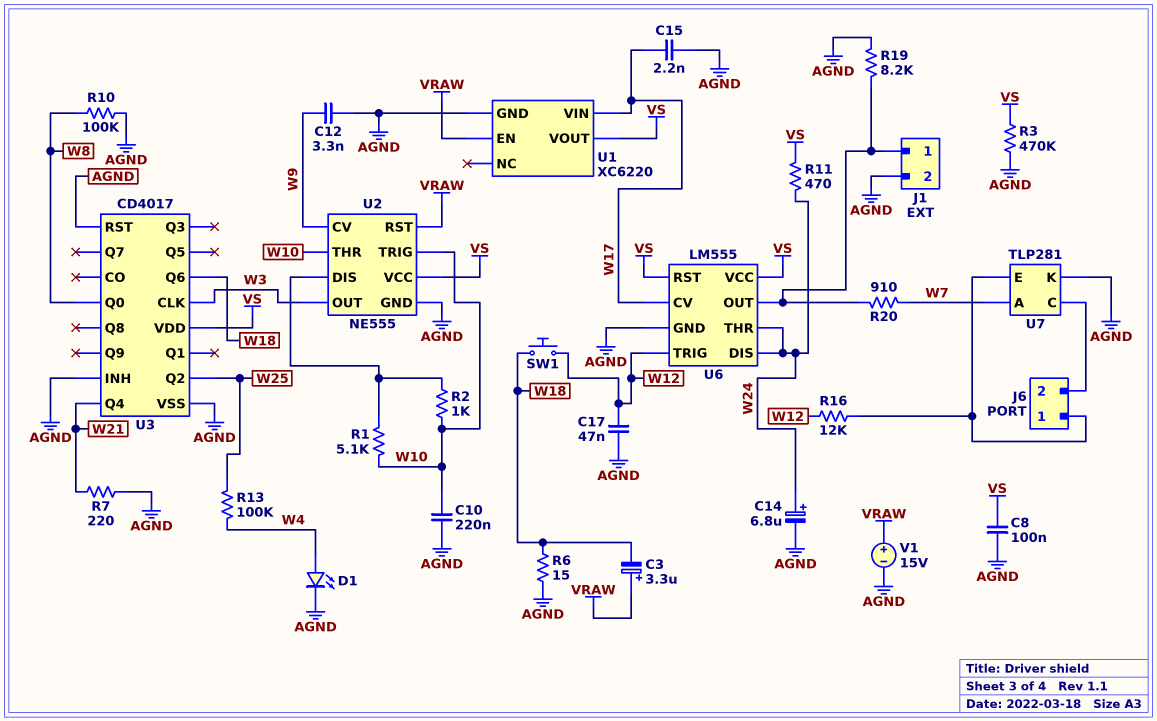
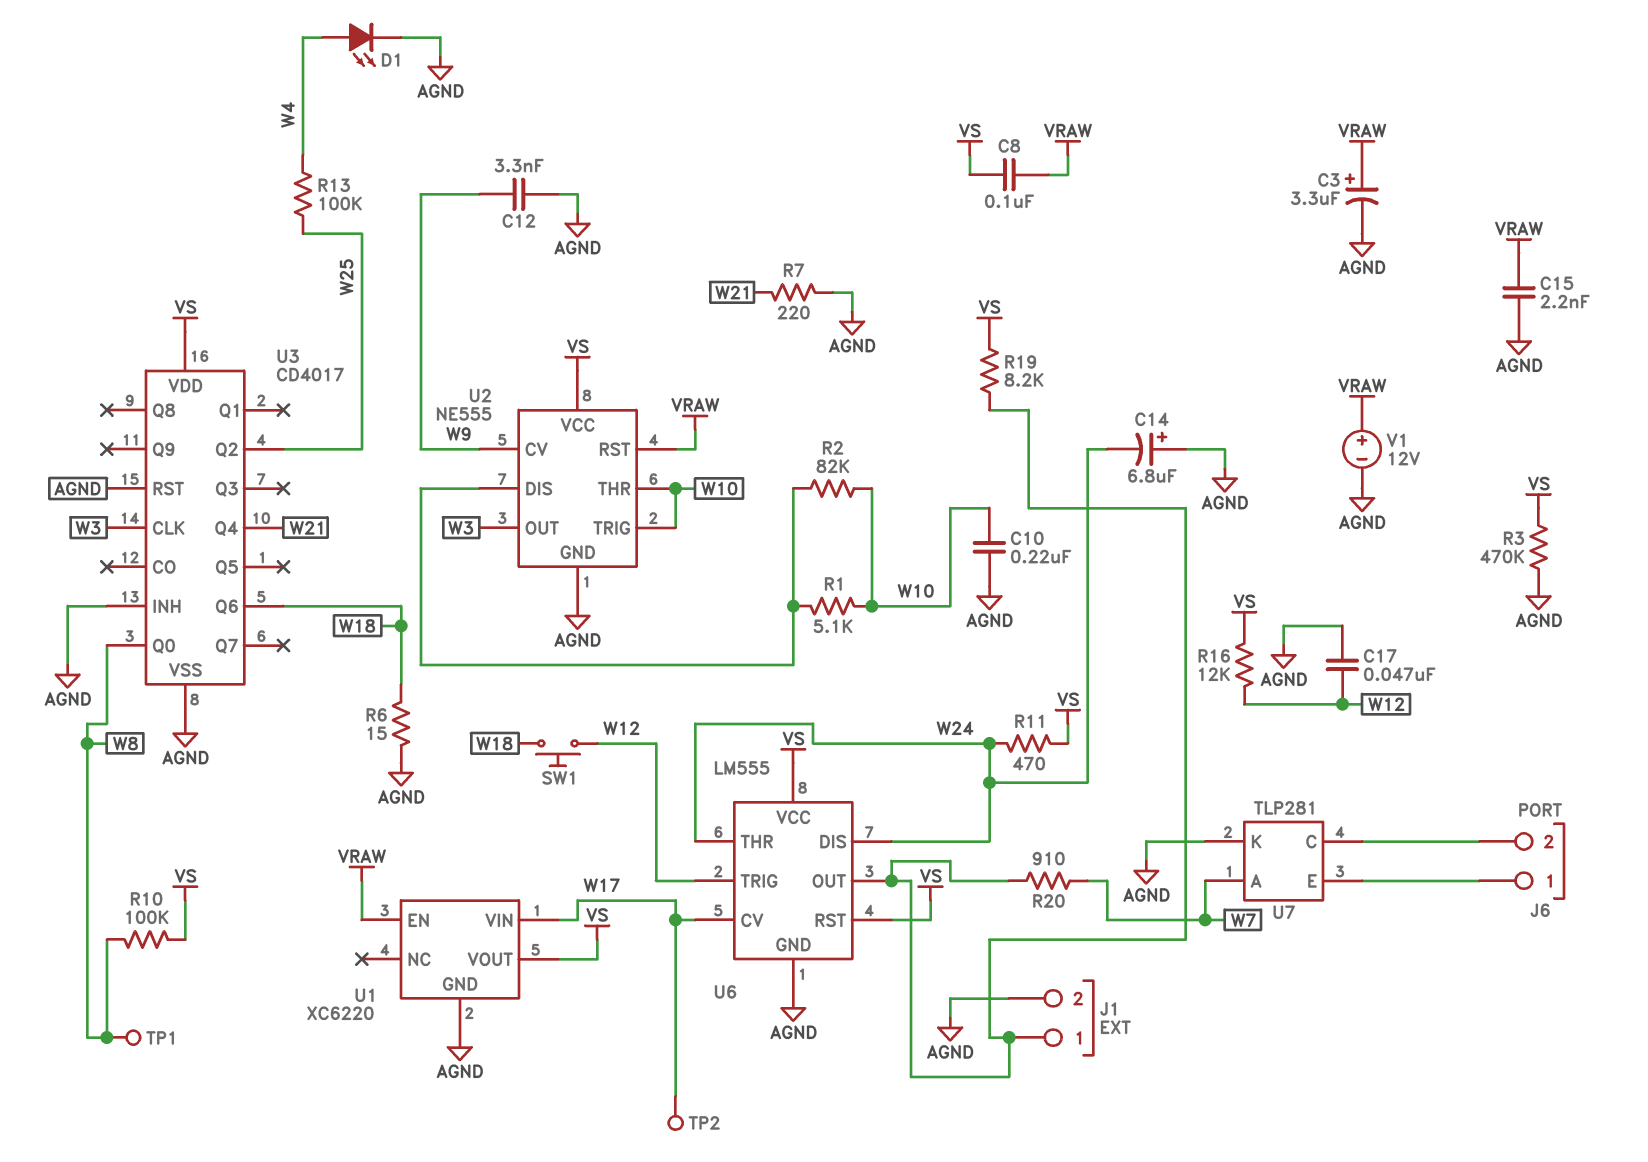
C3: 3.3uF (plus VRAW, minus W18) -> 3.3uF (plus VRAW, minus AGND)
C8: 100nF (AGND, VS) -> 100nF (VRAW, VS)
C14: 6.8uF (plus W24, minus AGND) -> 6.8uF (plus AGND, minus W24)
C15: 2.2nF (AGND, W17) -> 2.2nF (AGND, VRAW)
R2: 1k (U2/DIS, W10) -> 82k (U2/DIS, W10)
R10: 100k (AGND, W8) -> 100k (VS, W8)
R16: 12k (J6/1, W12) -> 12k (VS, W12)
R19: 8.2k (AGND, J1/1) -> 8.2k (J1/1, VS)
TP1: none -> test point (W8)
TP2: none -> test point (W17)
V1: 15V (plus VRAW, minus AGND) -> 12V (plus VRAW, minus AGND)

